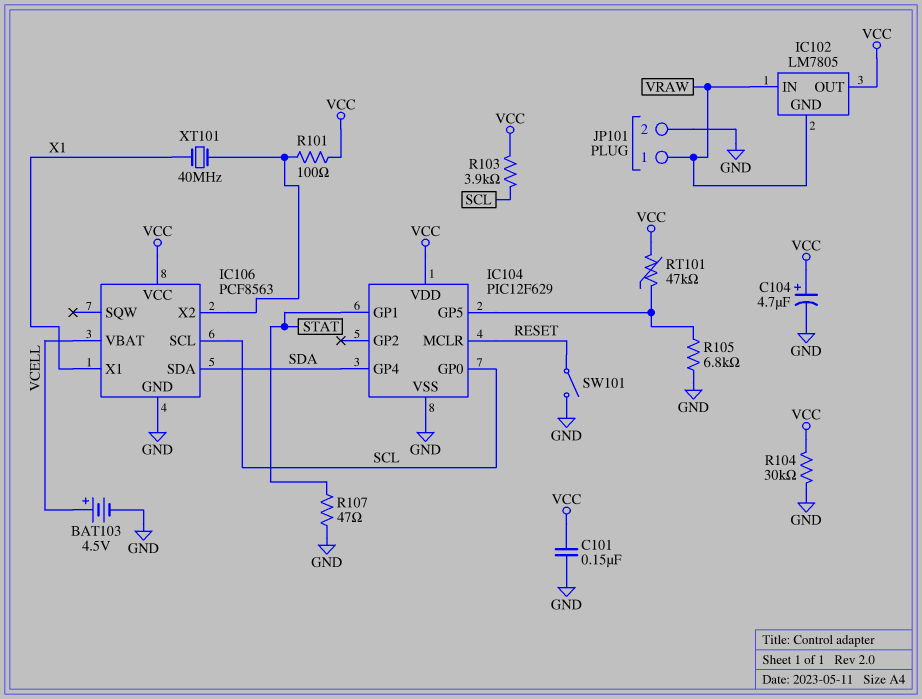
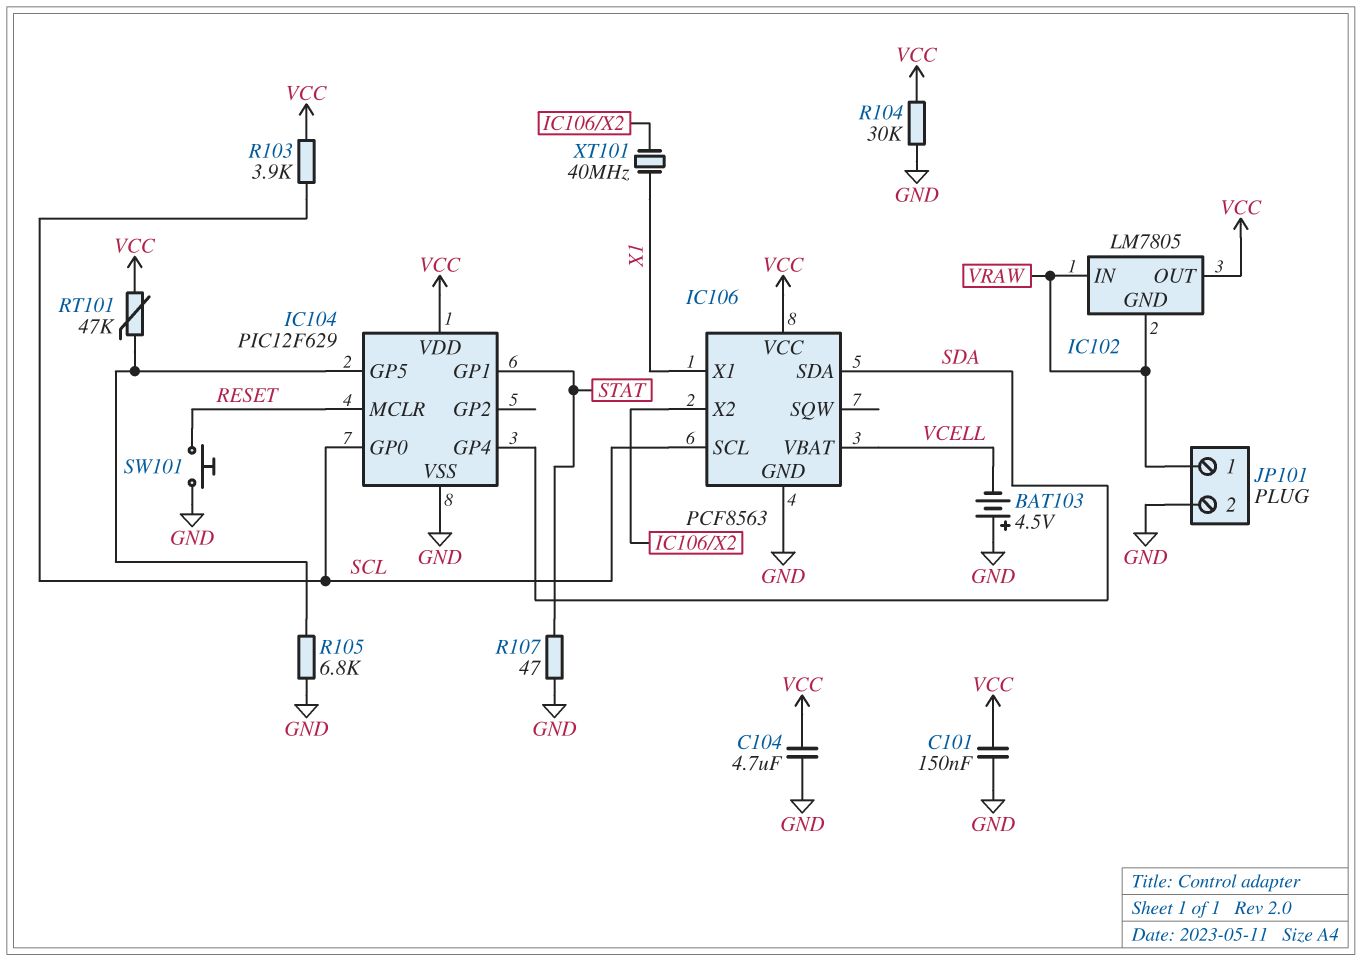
BAT103: 4.5V (plus VCELL, minus GND) -> 4.5V (plus GND, minus VCELL)
C104: 4.7uF (plus VCC, minus GND) -> 4.7uF (GND, VCC)
R101: 100 (IC106/X2, VCC) -> none
SW101: switch (GND, RESET) -> button (GND, RESET)

